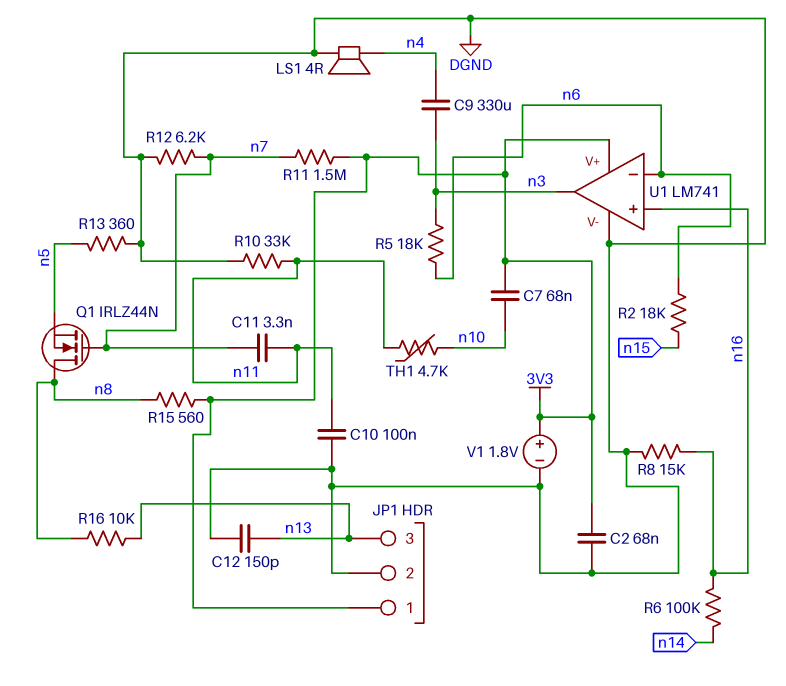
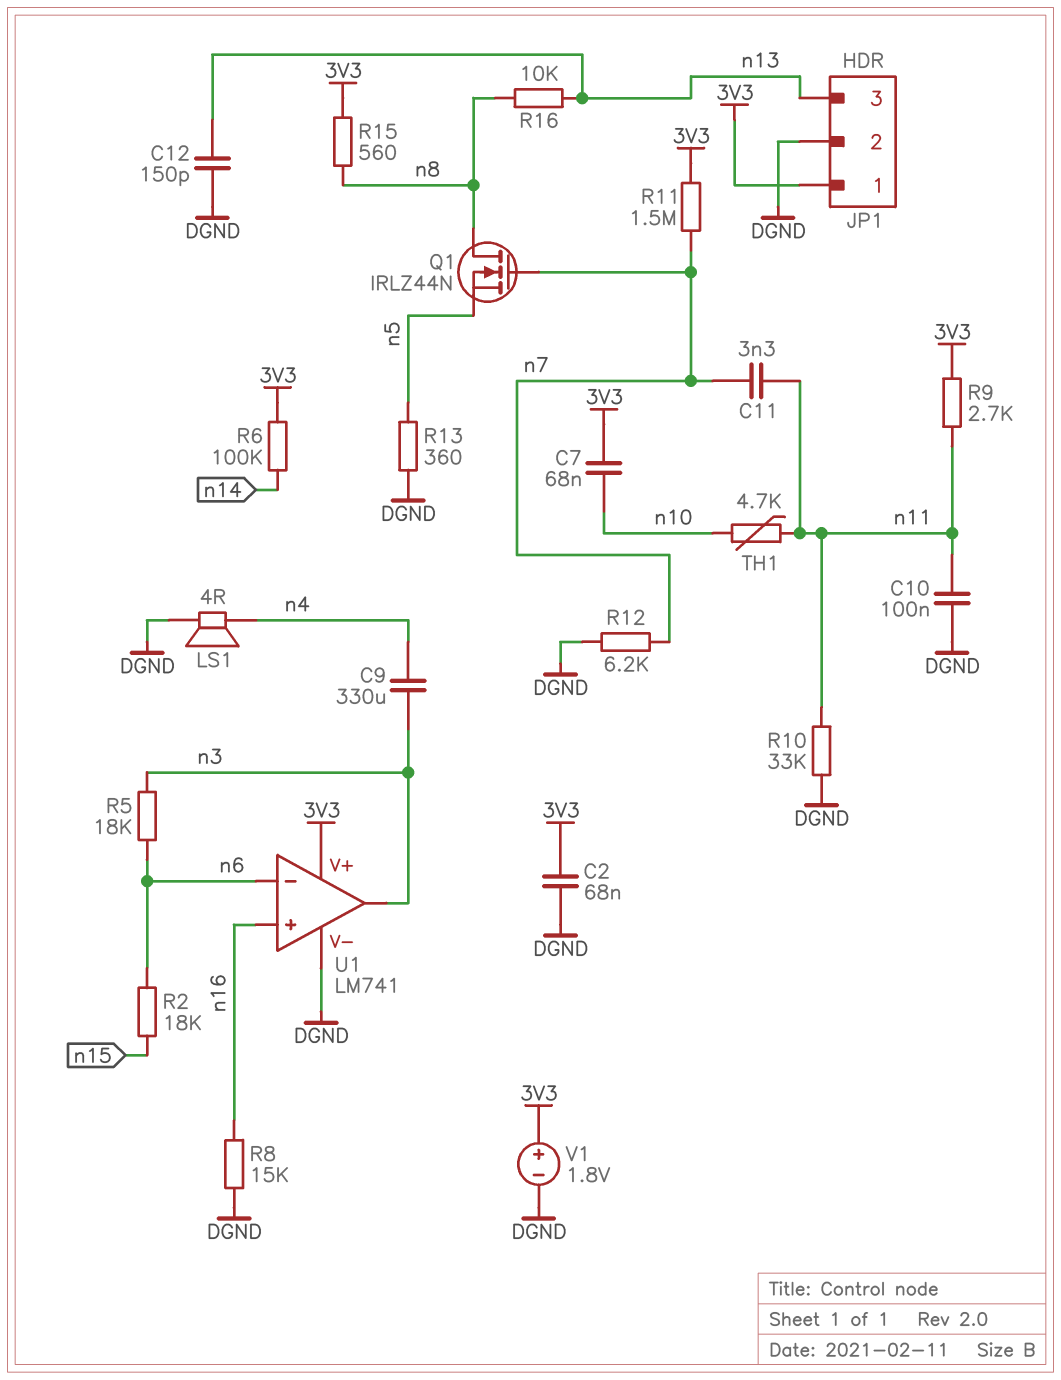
R6: 100k (n14, n16) -> 100k (3V3, n14)
R9: none -> 2.7k (3V3, n11)

